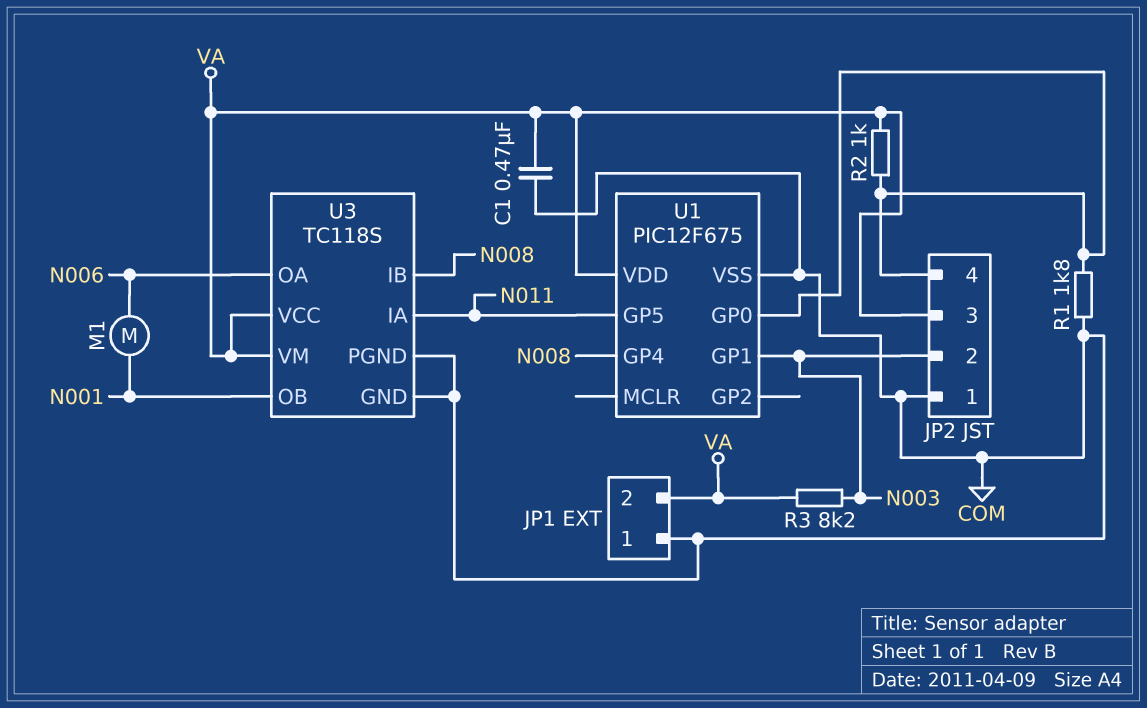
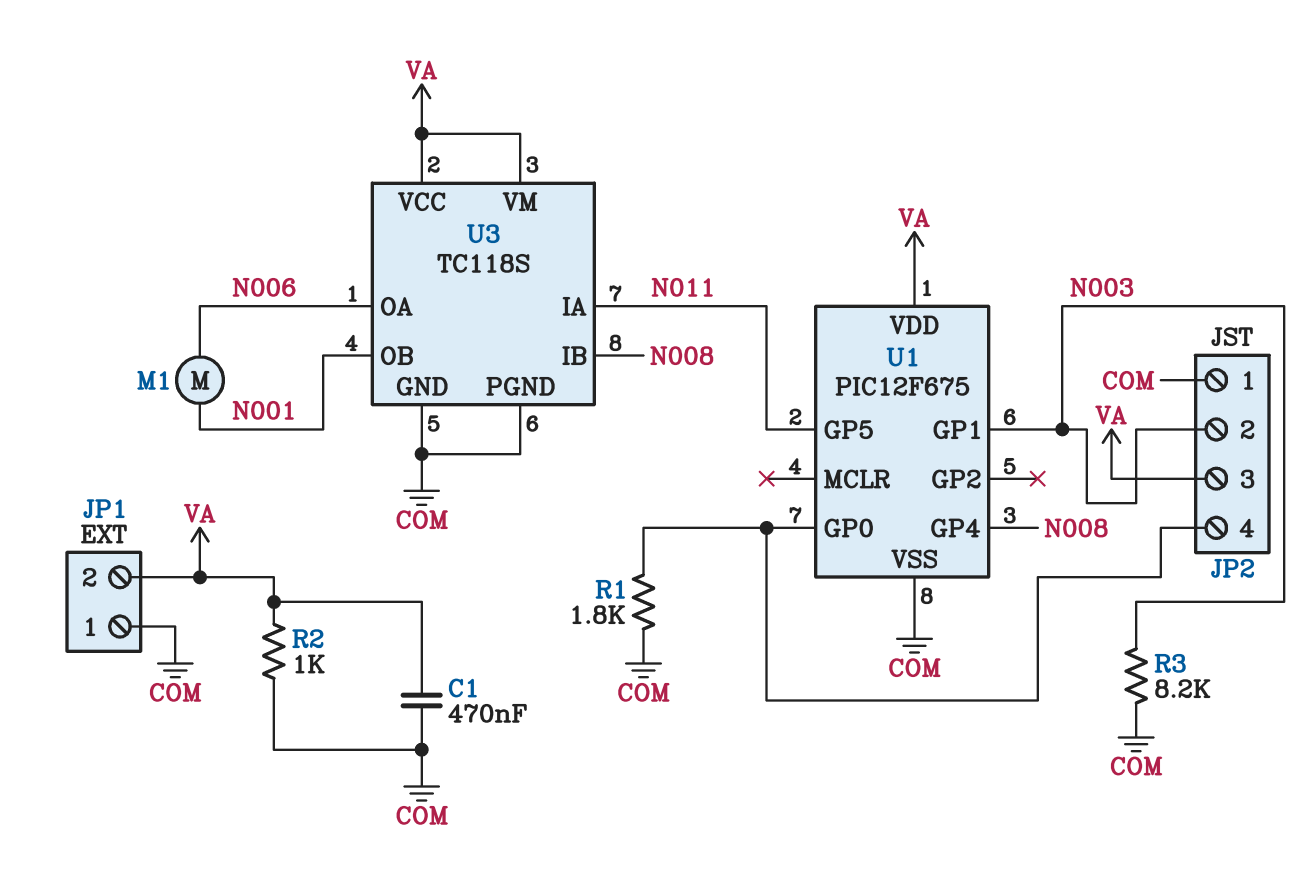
R2: 1k (JP2/4, VA) -> 1k (COM, VA)
R3: 8.2k (N003, VA) -> 8.2k (COM, N003)

